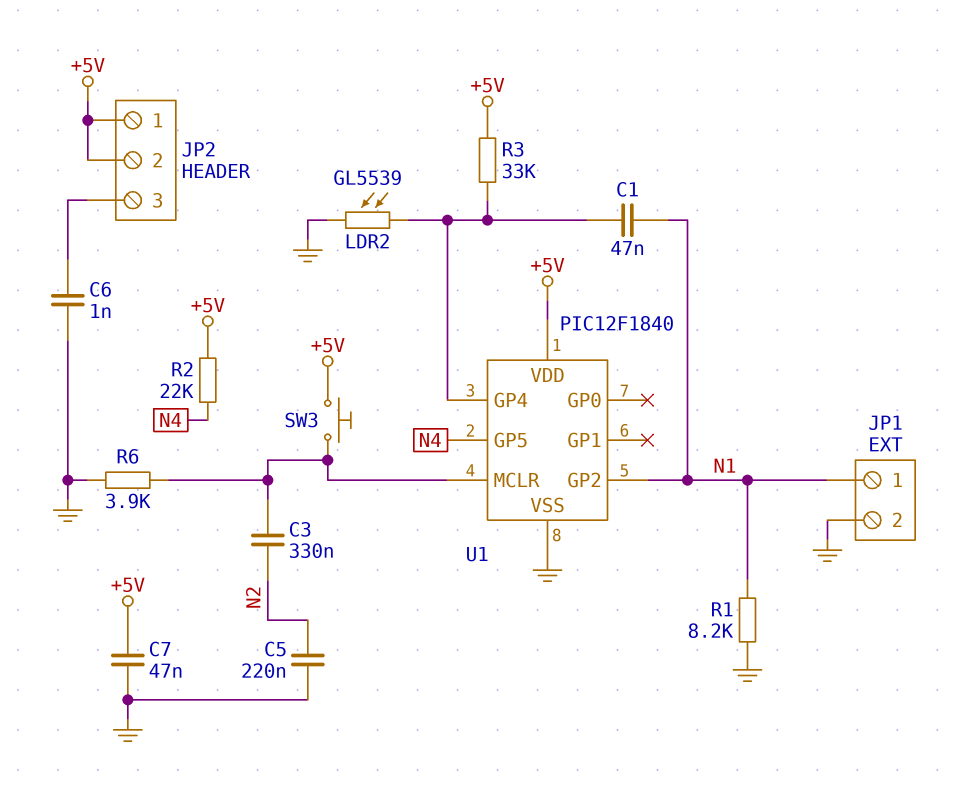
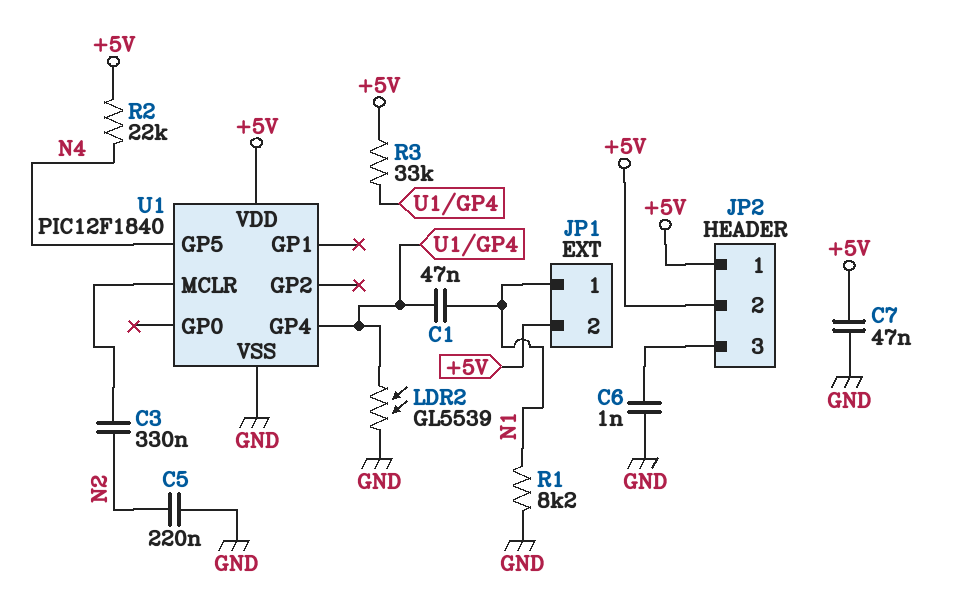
JP1 pin 2: GND -> +5V
R6: 3.9k (GND, U1/MCLR) -> none
SW3: button (+5V, U1/MCLR) -> none
U1 pin GP2: N1 -> none

